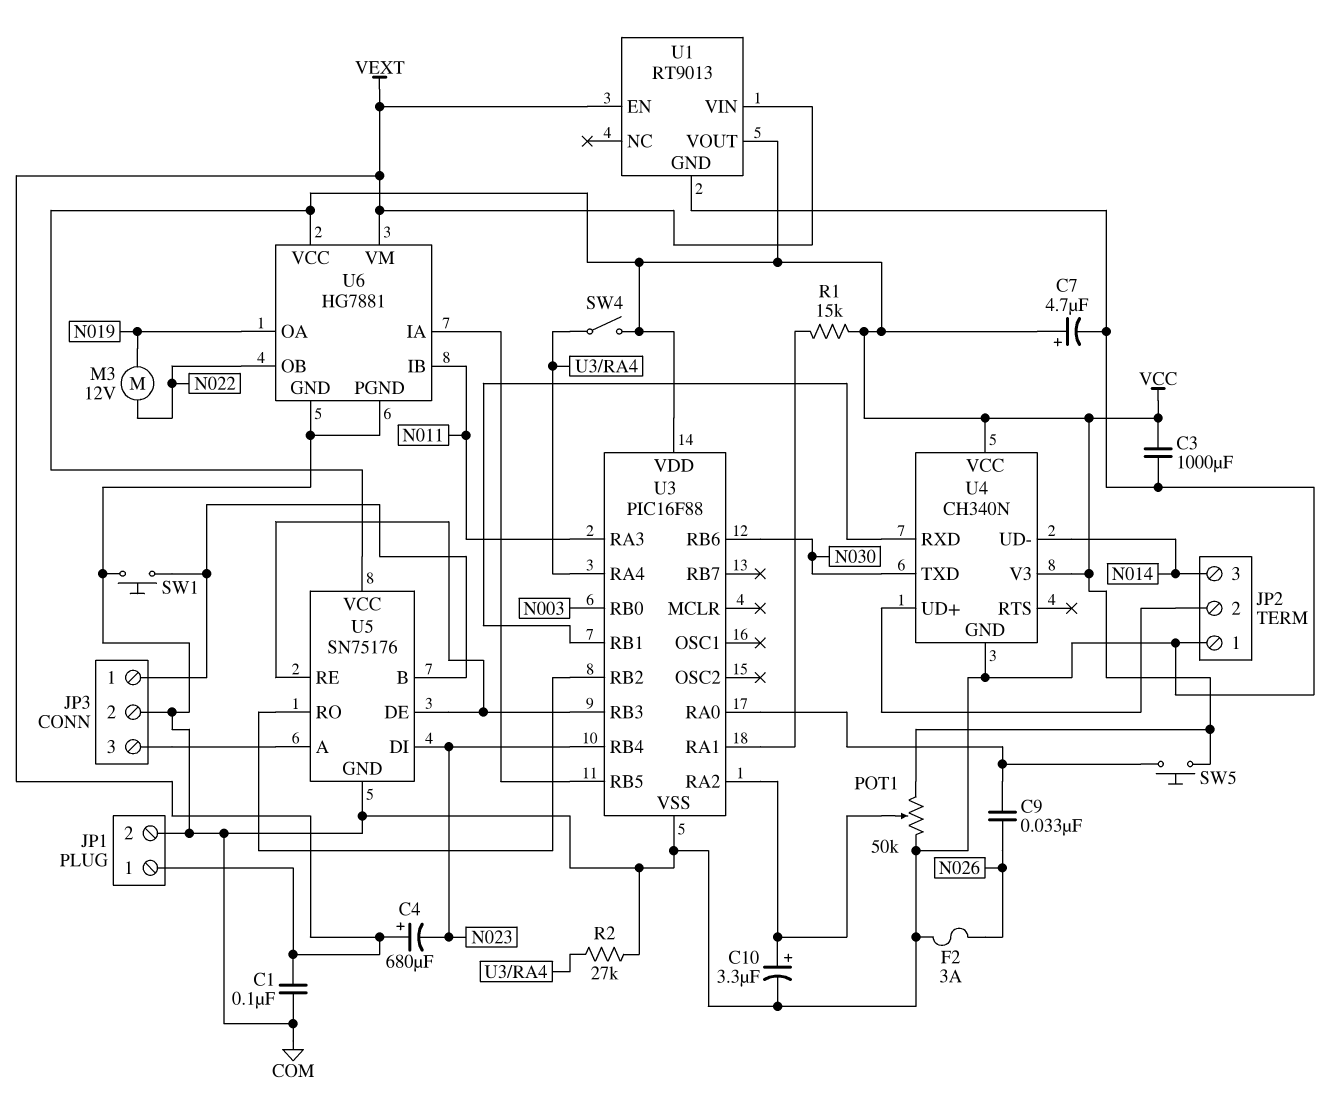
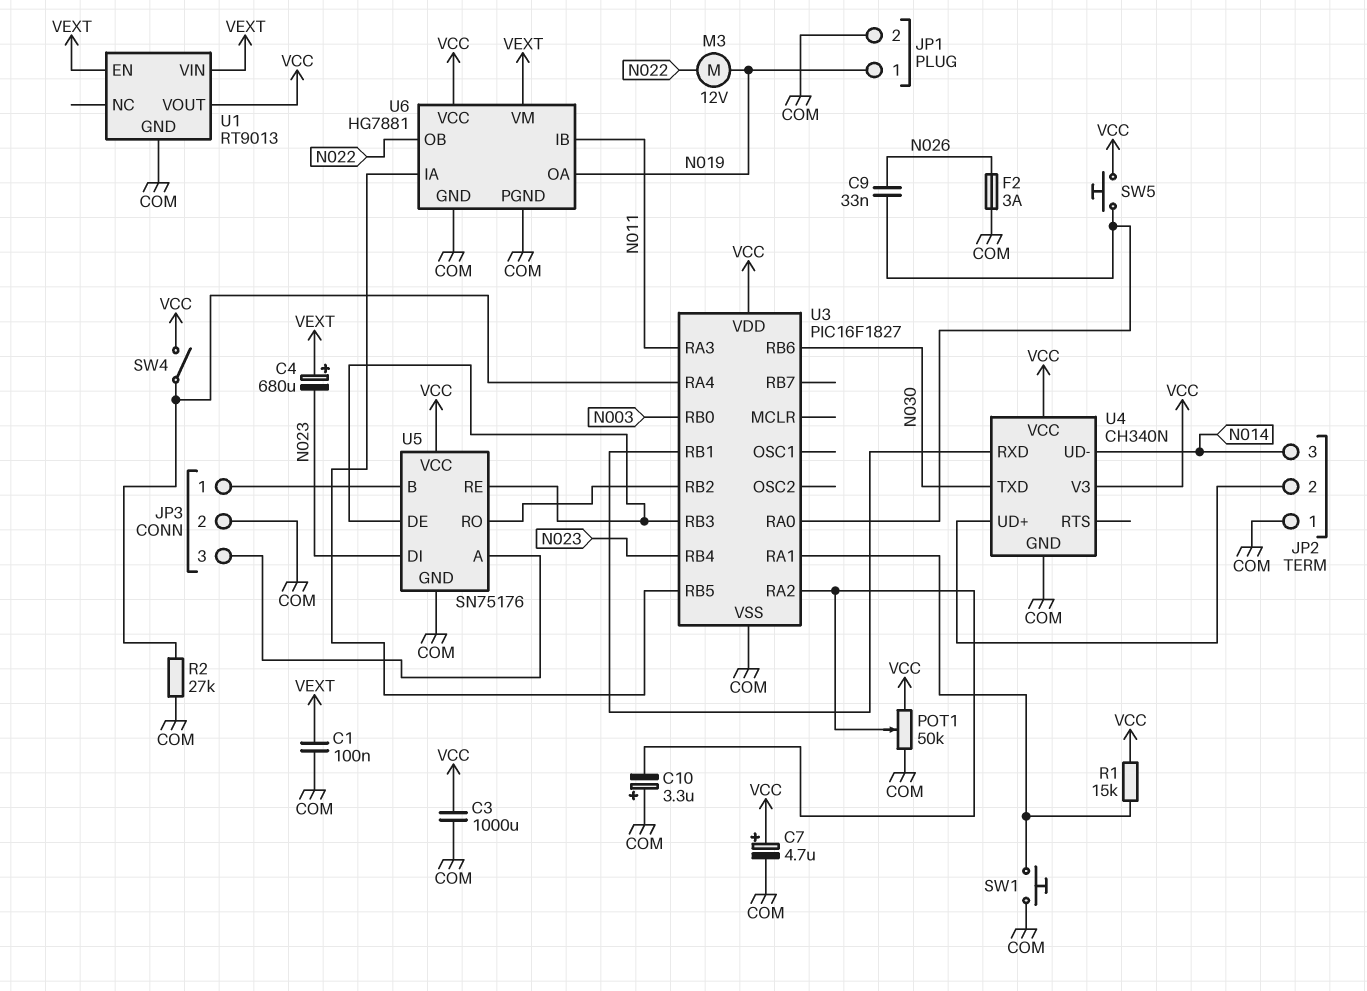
C10: 3.3uF (plus U3/RA2, minus COM) -> 3.3uF (plus COM, minus U3/RA2)
JP1 pin 1: VEXT -> N019
SW1: button (COM, JP3/1) -> button (COM, U3/RA1)
U3: PIC16F88 -> PIC16F1827

